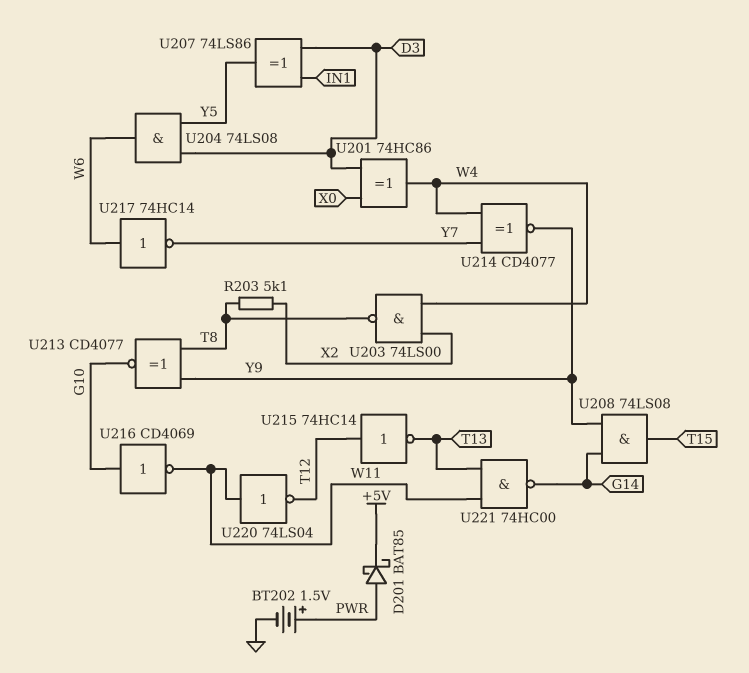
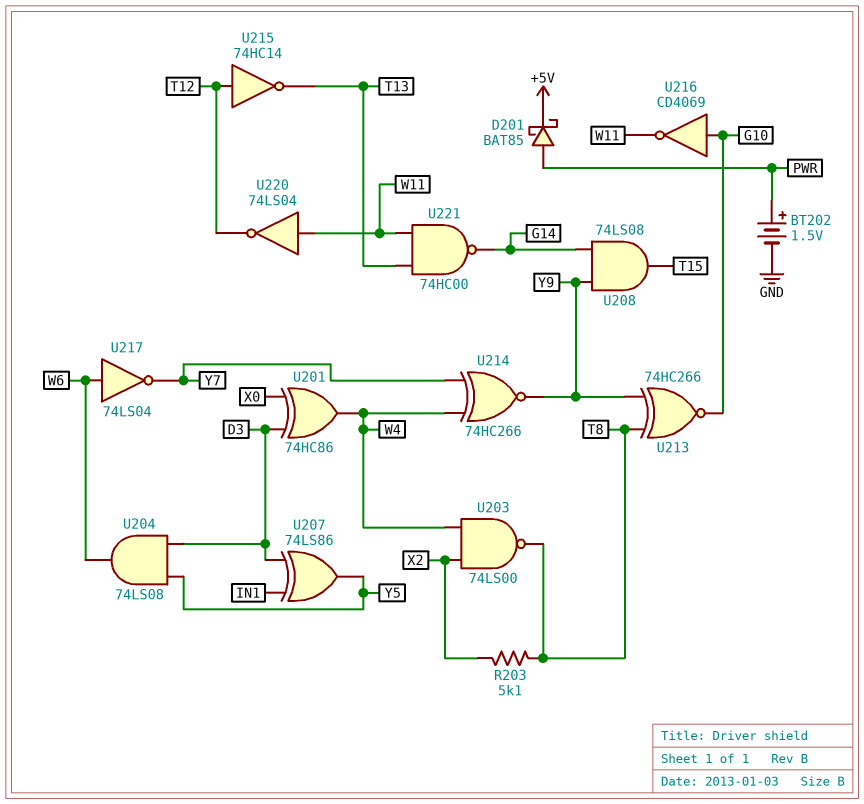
U213: XNOR CD4077 (in T8, in Y9, out G10) -> XNOR 74HC266 (in T8, in Y9, out G10)
U214: XNOR CD4077 (in W4, in Y7, out Y9) -> XNOR 74HC266 (in W4, in Y7, out Y9)
U217: NOT 74HC14 (in W6, out Y7) -> NOT 74LS04 (in W6, out Y7)

